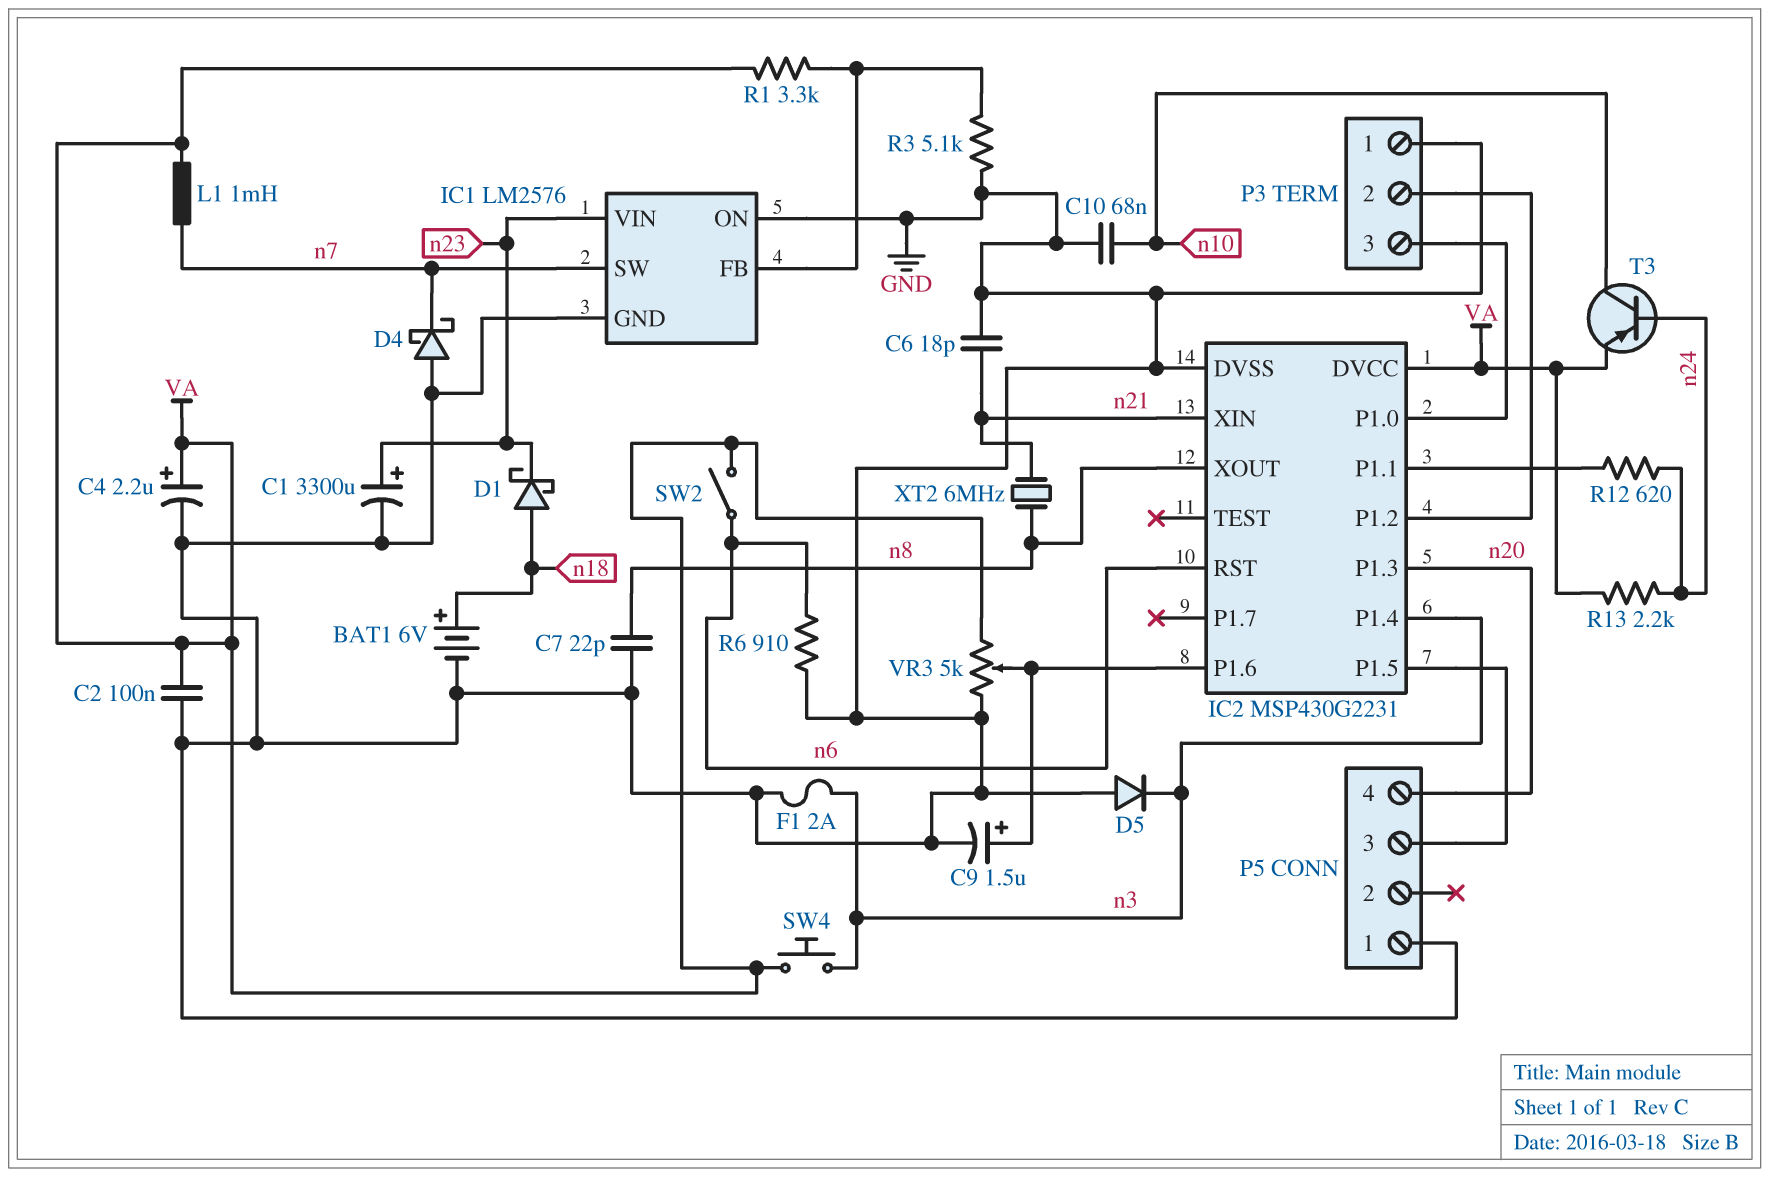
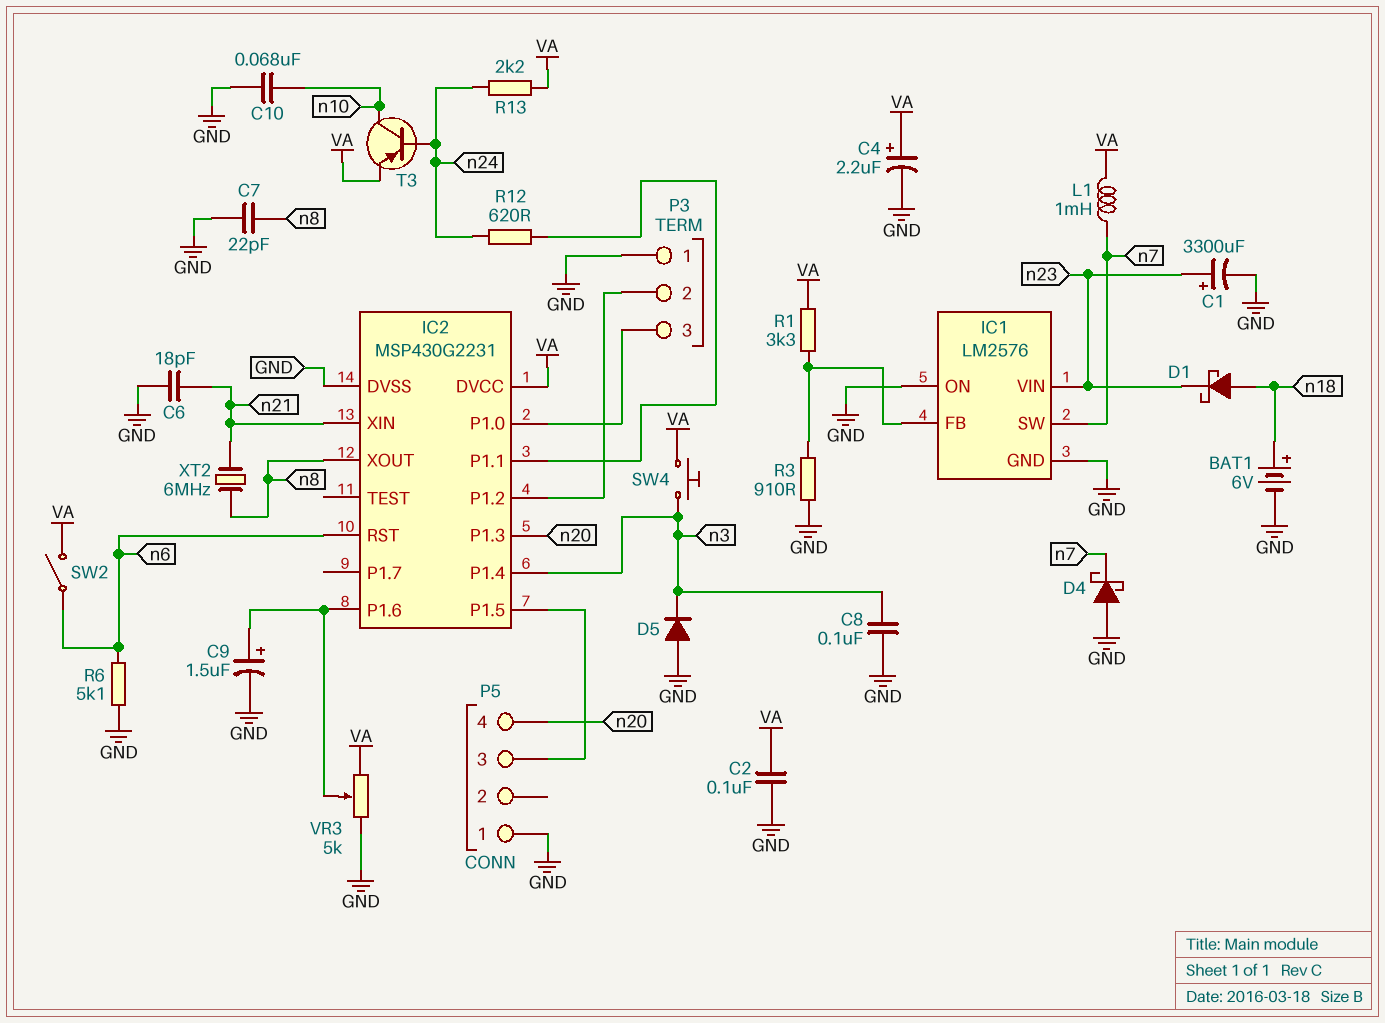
C8: none -> 100nF (GND, n3)
F1: 2A (GND, n3) -> none
R3: 5.1k (GND, IC1/FB) -> 910 (GND, IC1/FB)
R6: 910 (GND, n6) -> 5.1k (GND, n6)

